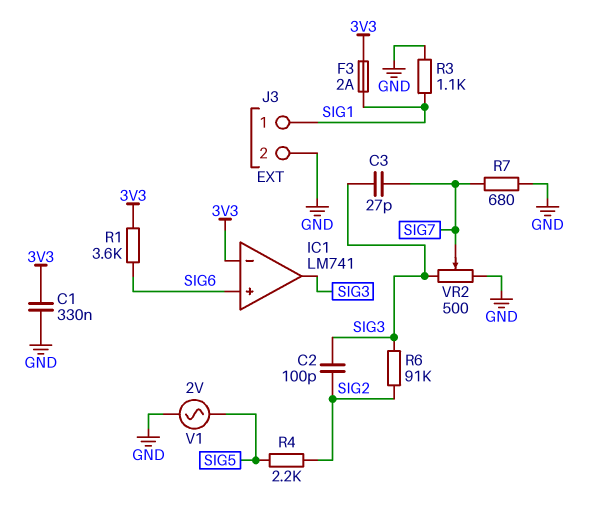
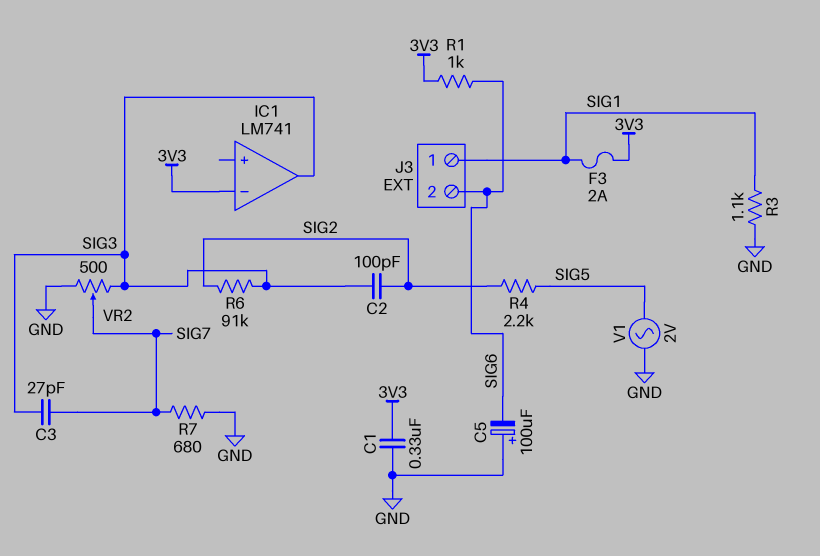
C5: none -> 100uF (plus GND, minus SIG6)
IC1 pin in+: SIG6 -> none
J3 pin 2: GND -> SIG6
R1: 3.6k (3V3, SIG6) -> 1k (3V3, SIG6)

